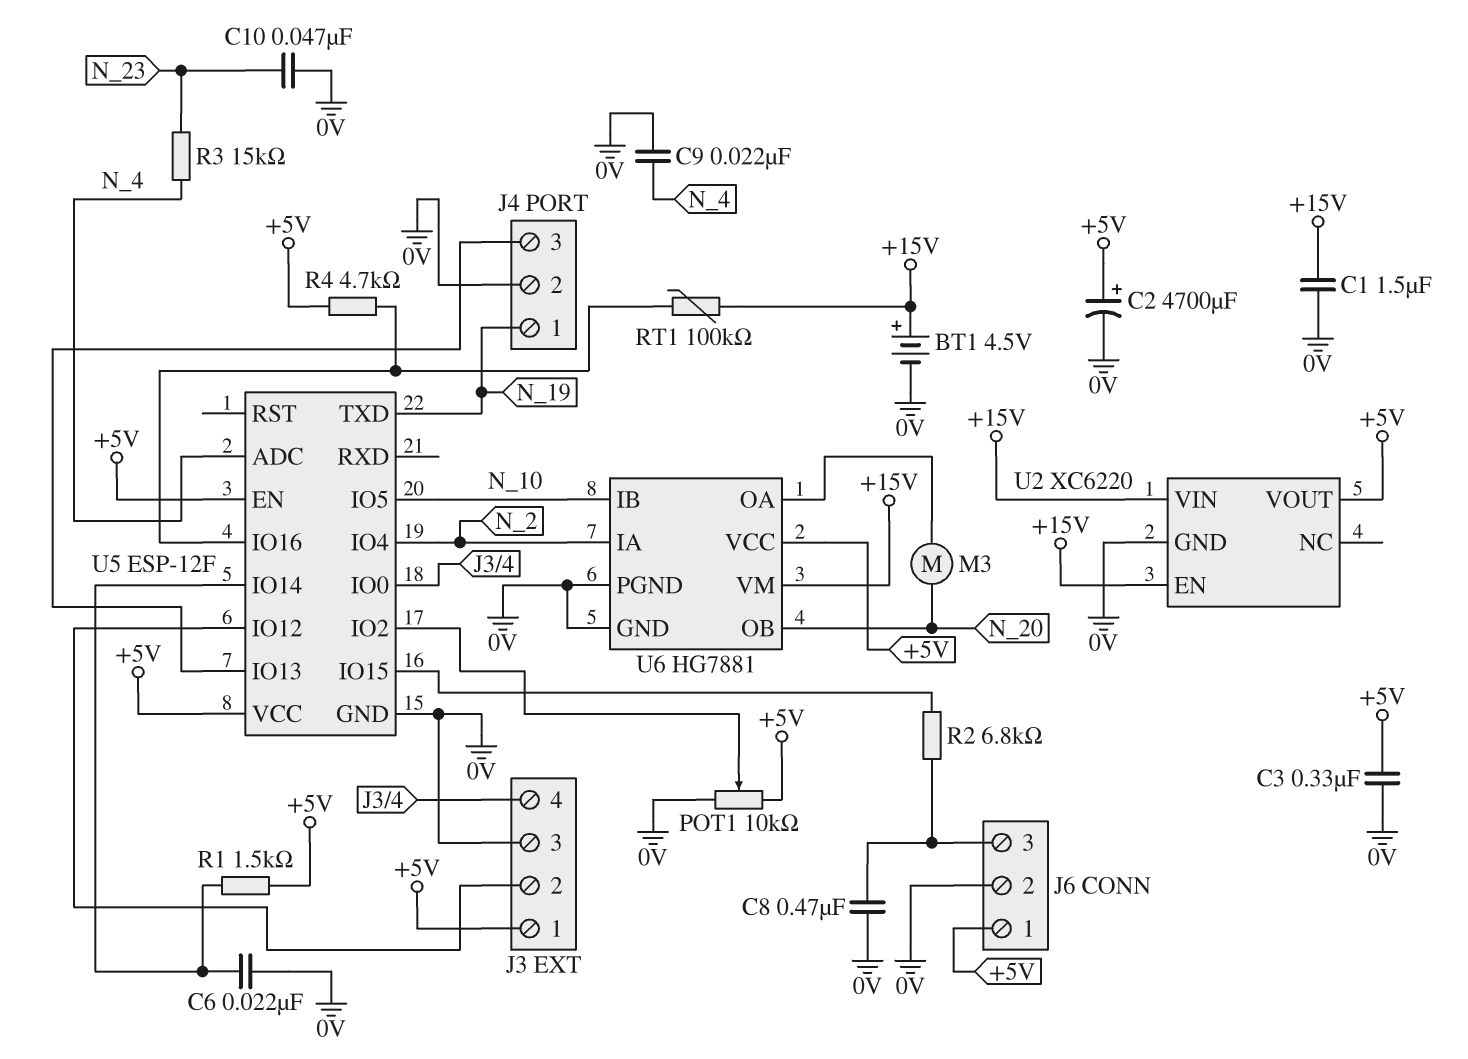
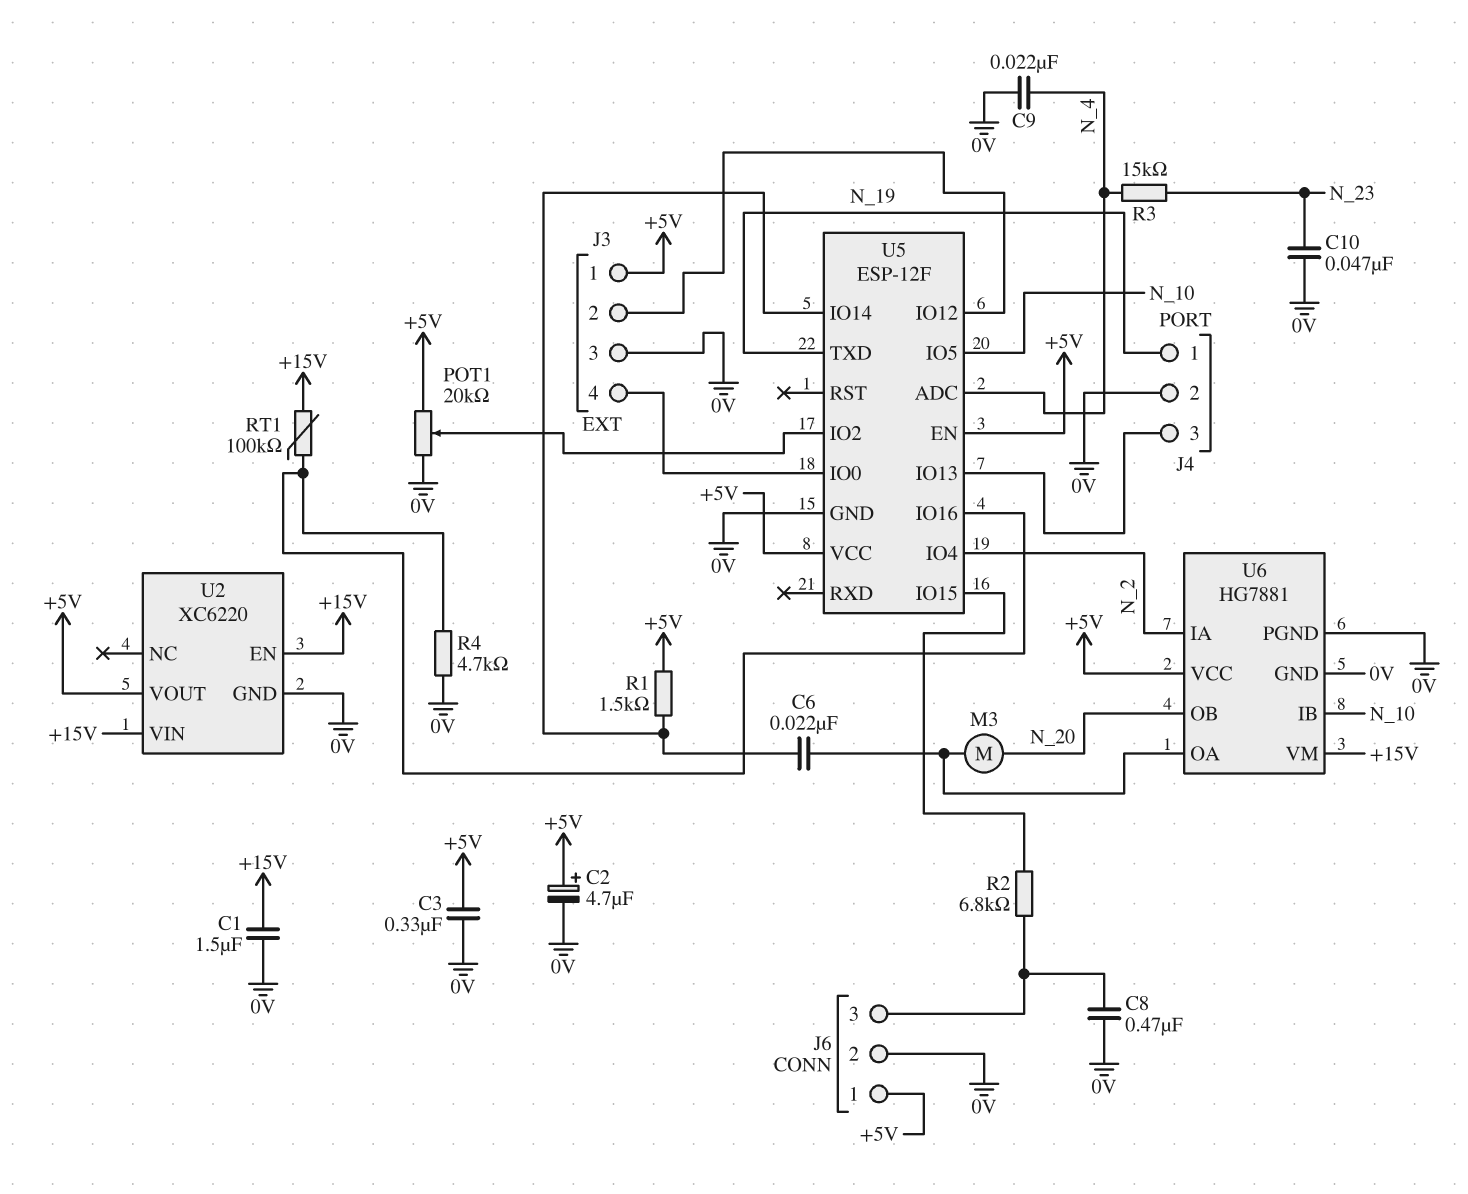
BT1: 4.5V (plus +15V, minus 0V) -> none
C2: 4700uF (plus +5V, minus 0V) -> 4.7uF (plus +5V, minus 0V)
C6: 22nF (0V, U5/IO14) -> 22nF (U5/IO14, U6/OA)
POT1: 10k (+5V, 0V, wiper U5/IO2) -> 20k (+5V, 0V, wiper U5/IO2)
R4: 4.7k (+5V, U5/IO16) -> 4.7k (0V, U5/IO16)

